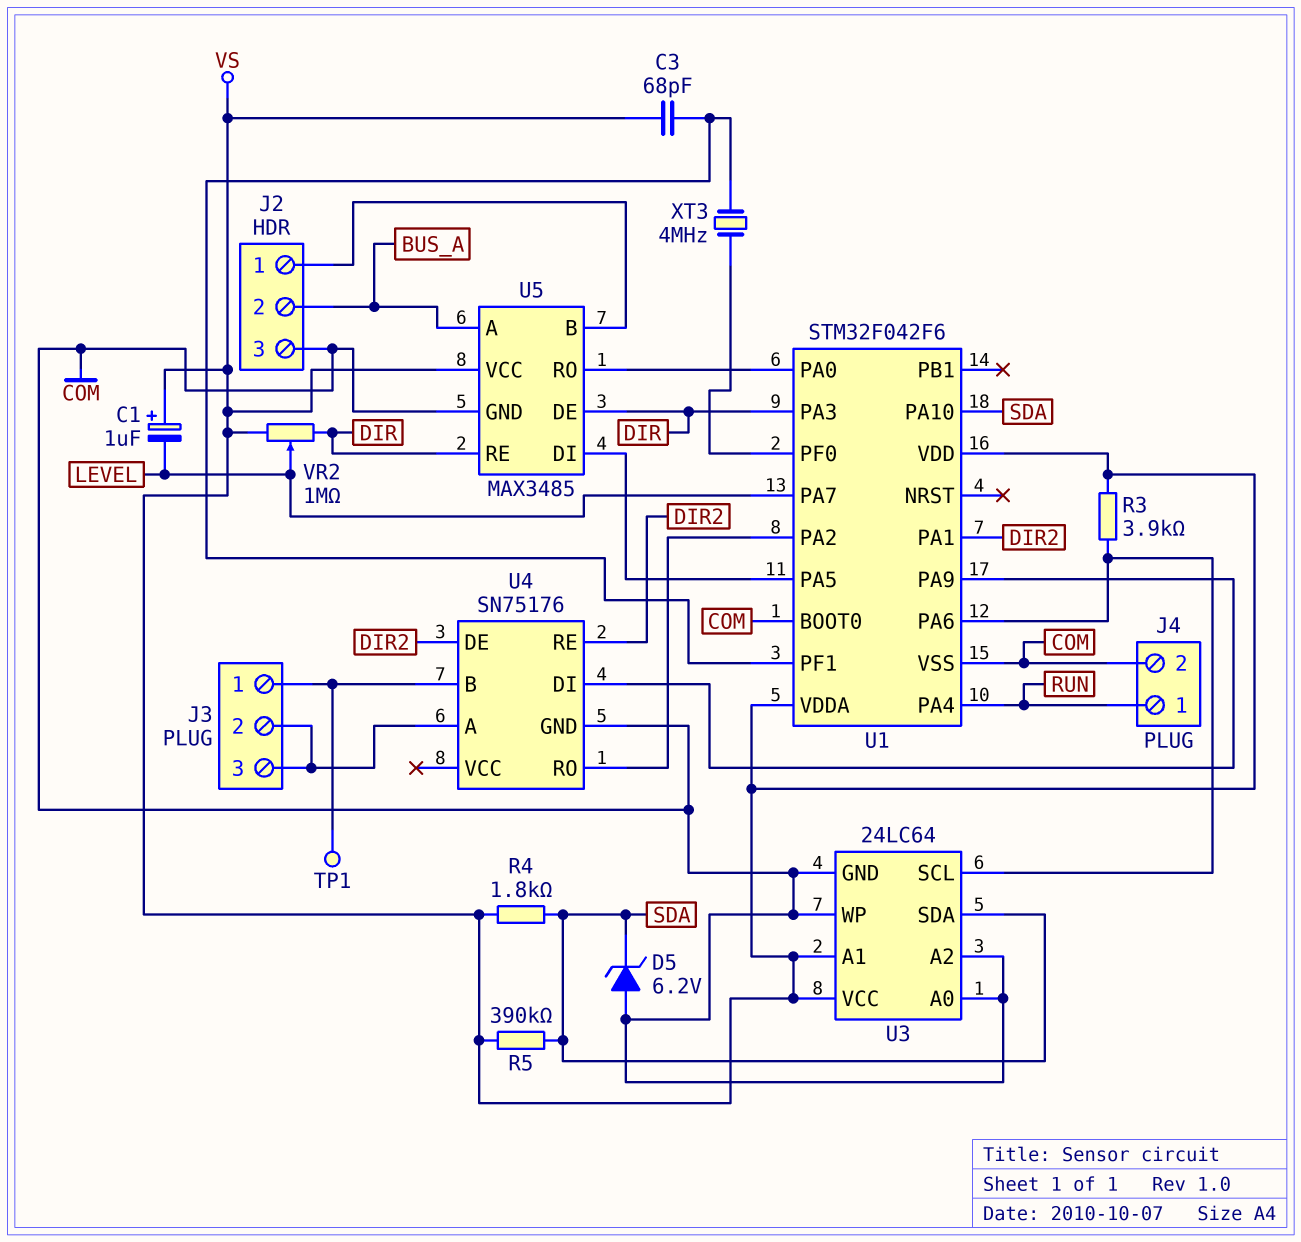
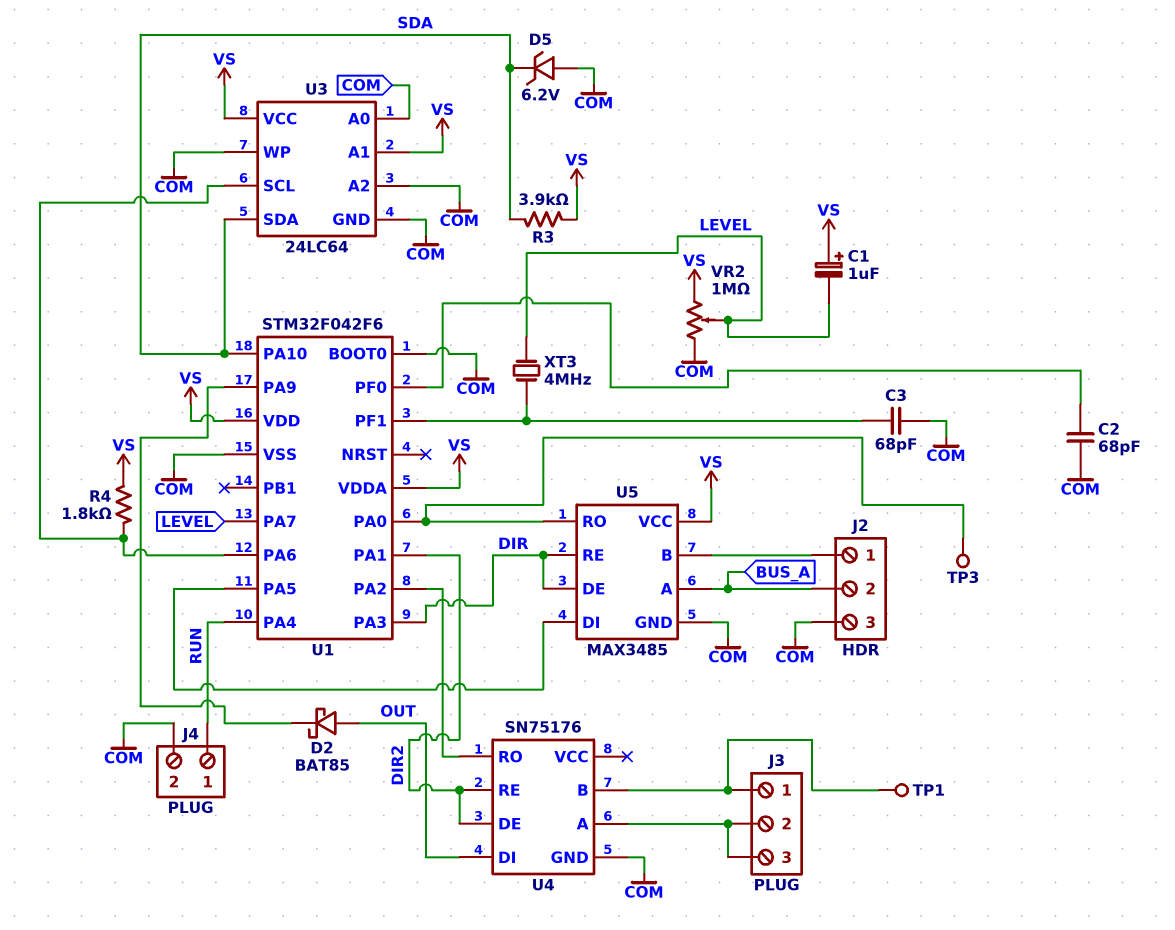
C2: none -> 68pF (COM, U1/PF0)
C3: 68pF (U1/PF1, VS) -> 68pF (COM, U1/PF1)
D2: none -> schottky BAT85 (A OUT, K U1/PA9)
R3: 3.9k (U1/PA6, VS) -> 3.9k (SDA, VS)
R4: 1.8k (SDA, VS) -> 1.8k (U1/PA6, VS)
R5: 390k (SDA, VS) -> none
TP3: none -> test point (U1/PA0)
U4 pin DI: U1/PA9 -> OUT
VR2: 1M (DIR, VS, wiper LEVEL) -> 1M (COM, VS, wiper LEVEL)
XT3: 4MHz (U1/PF0, U1/PF1) -> 4MHz (LEVEL, U1/PF1)

